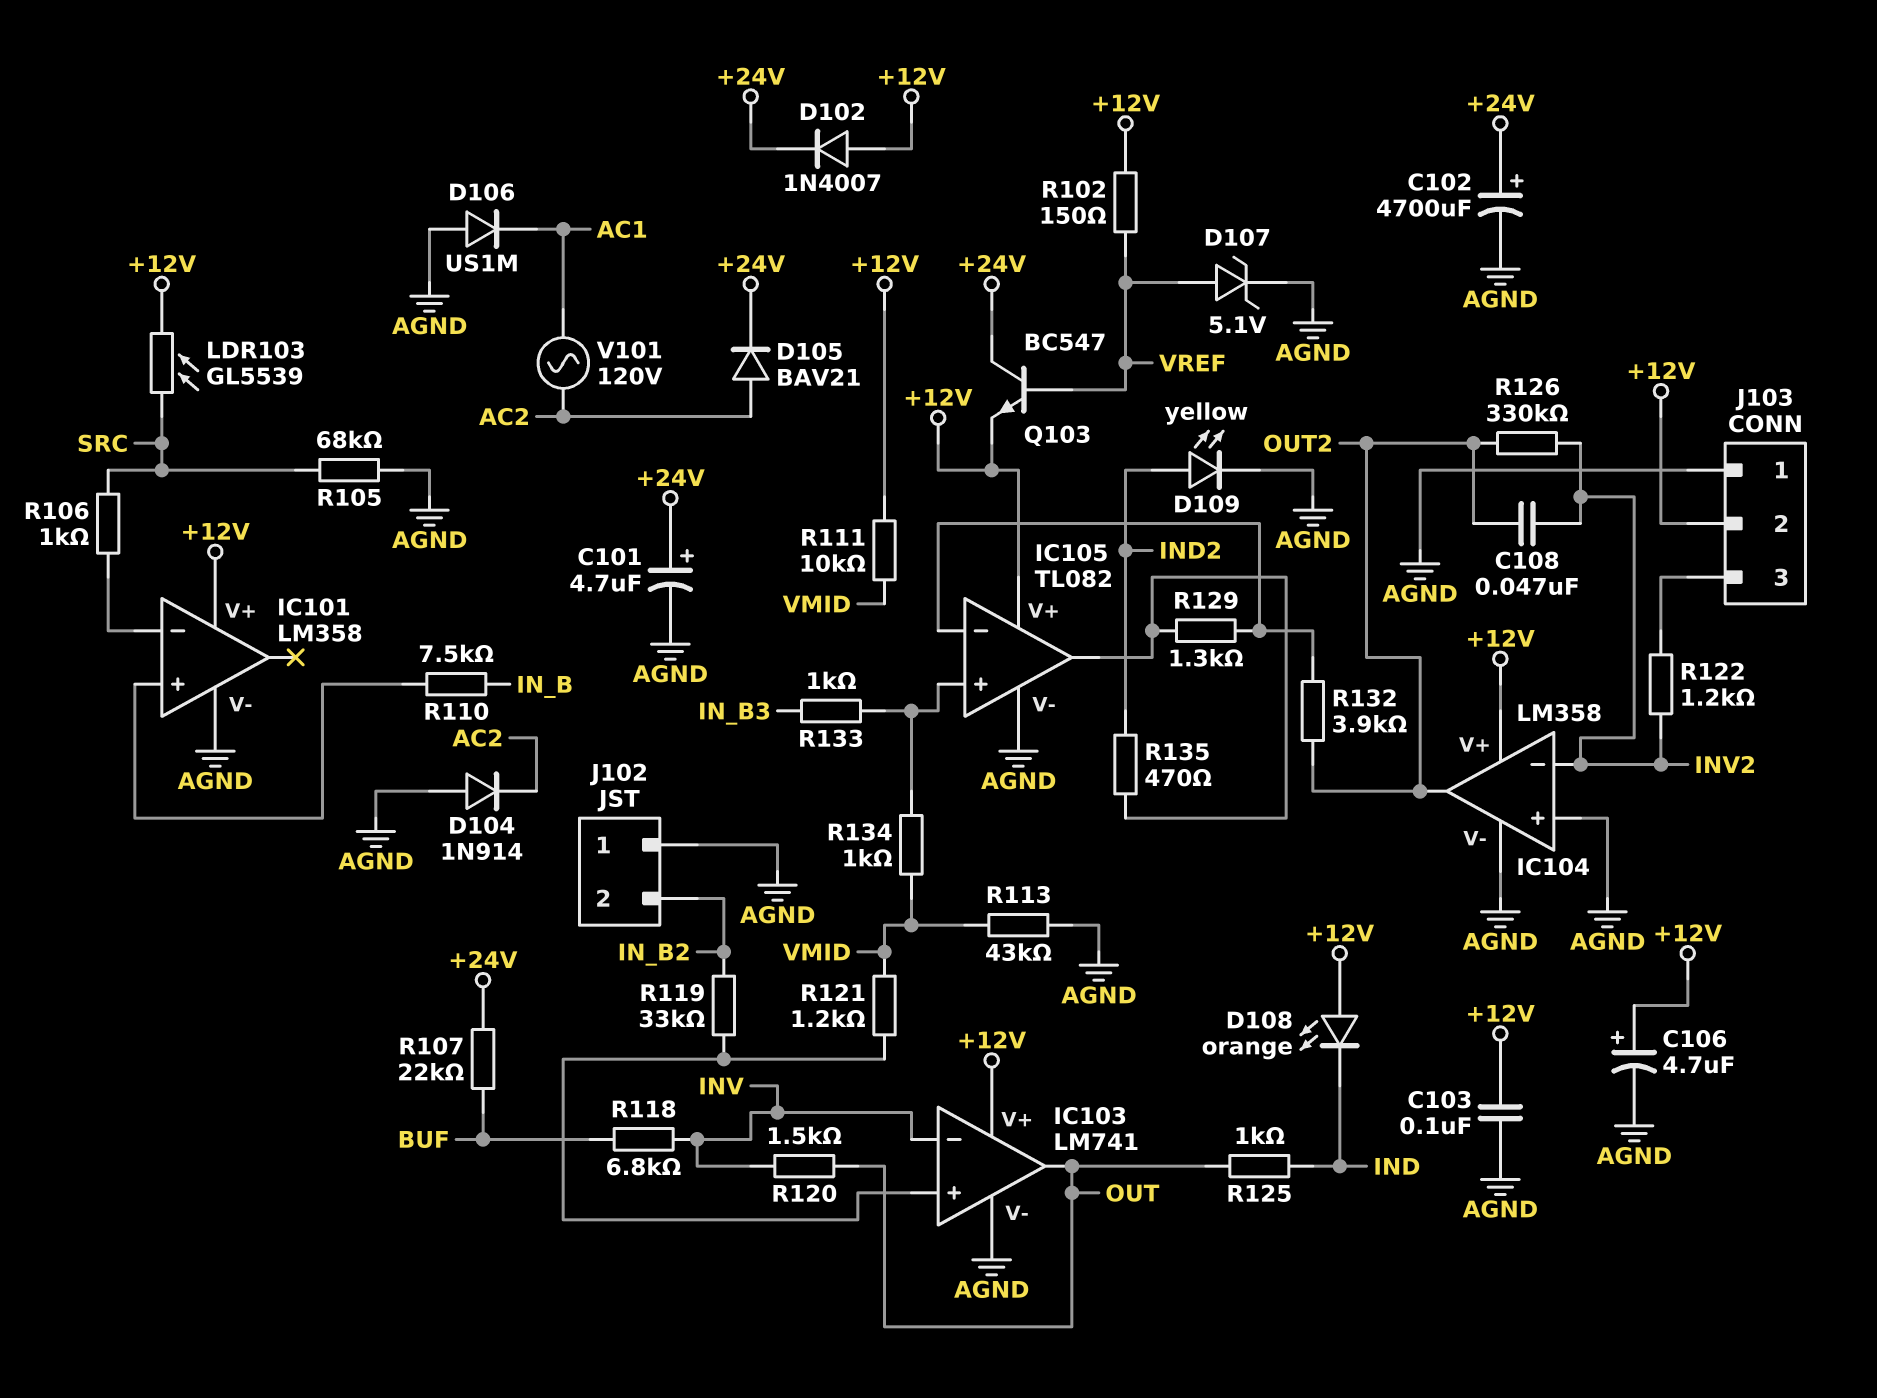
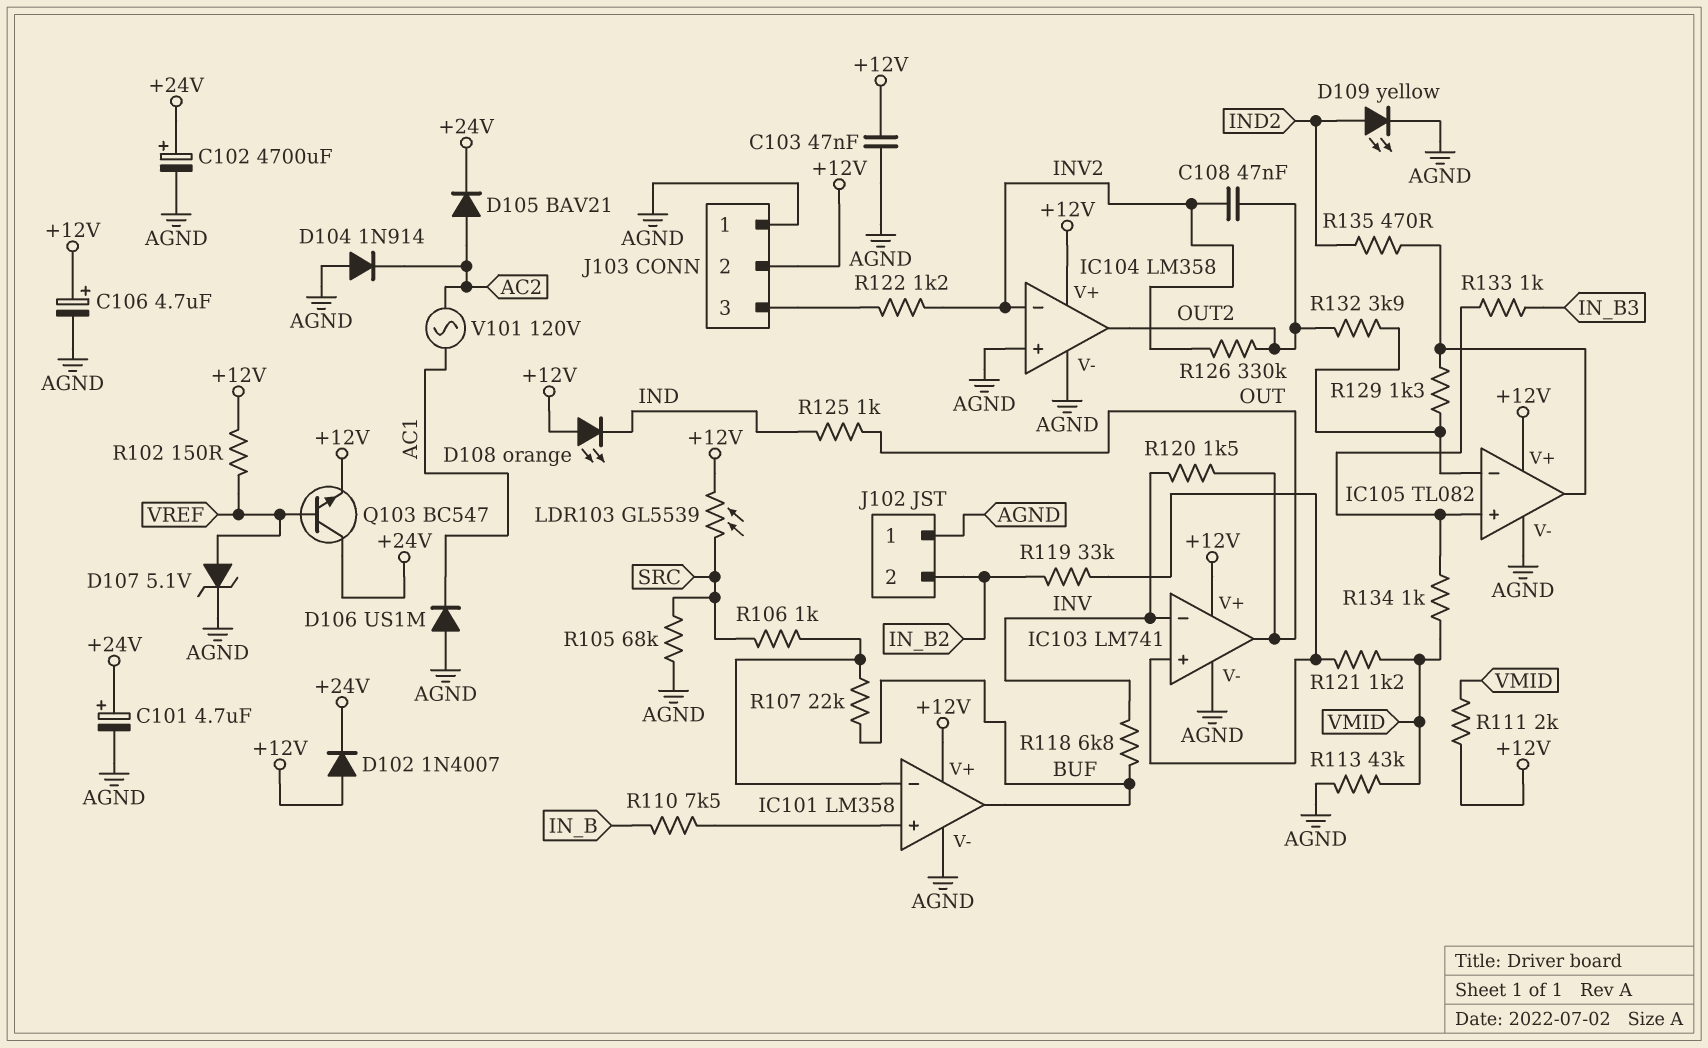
C103: 100nF (+12V, AGND) -> 47nF (+12V, AGND)
IC101 pin out: none -> BUF
R107: 22k (+24V, BUF) -> 22k (BUF, IC101/in-)
R111: 10k (+12V, VMID) -> 2k (+12V, VMID)

